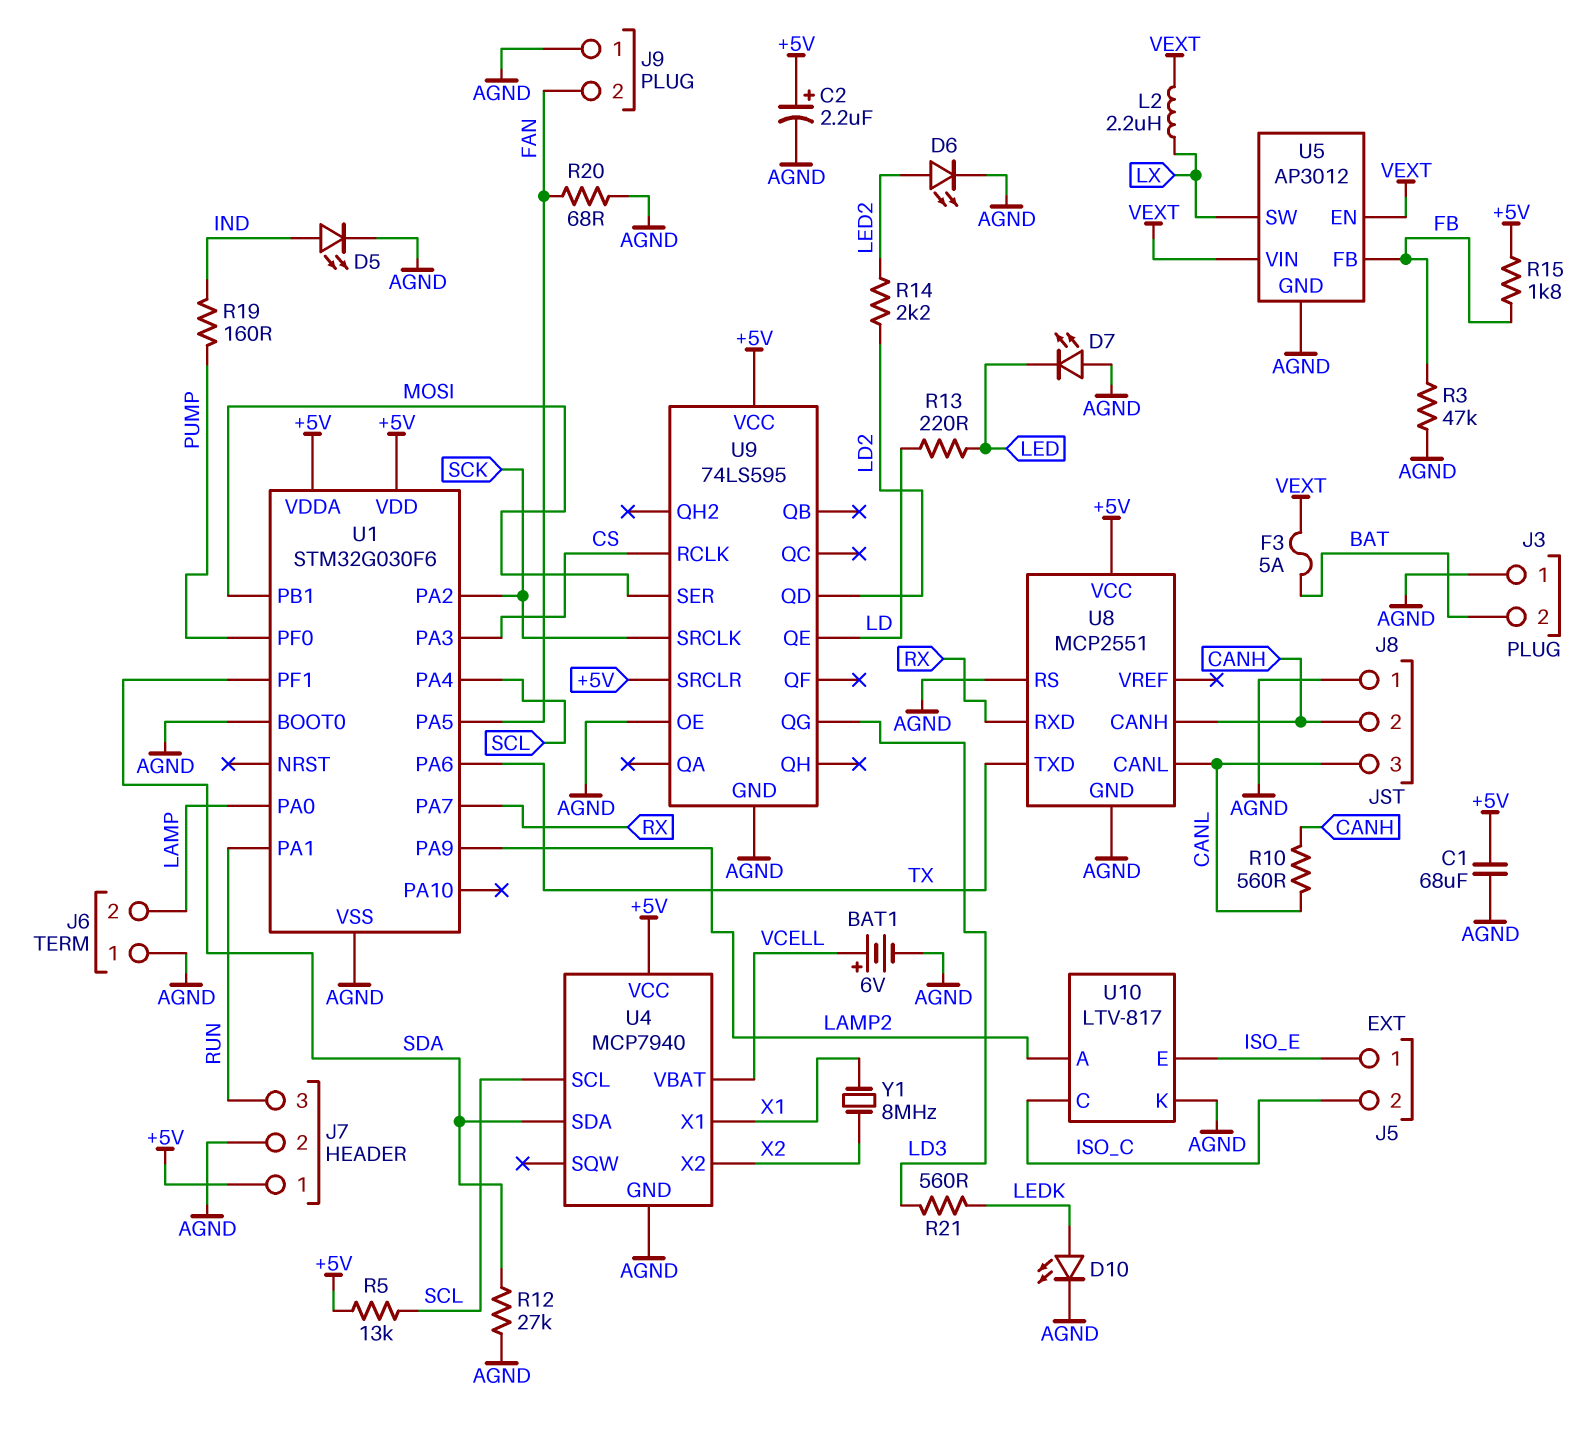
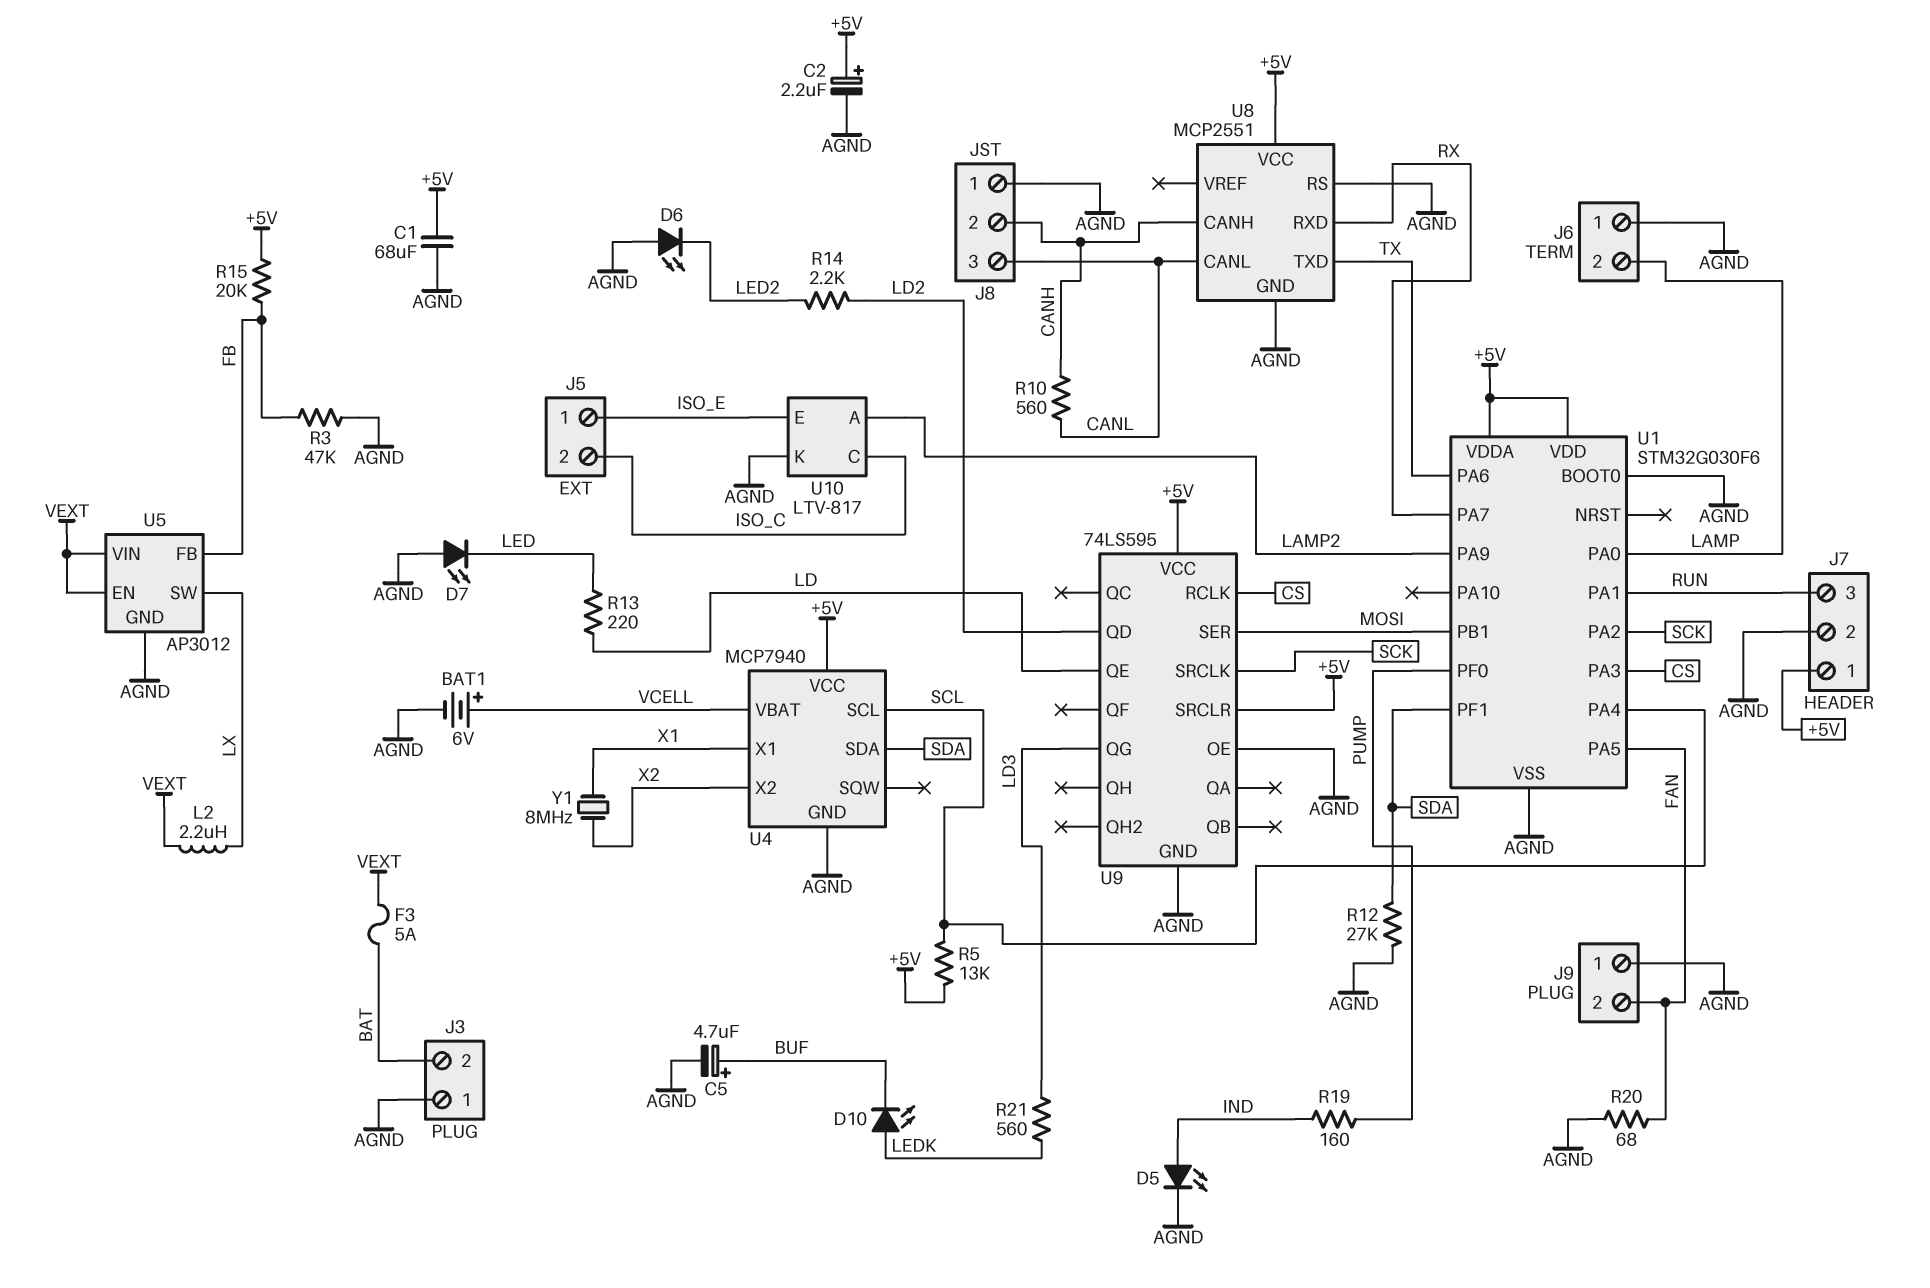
C5: none -> 4.7uF (plus BUF, minus AGND)
D6: LED (A LED2, K AGND) -> LED (A AGND, K LED2)
D10: LED (A LEDK, K AGND) -> LED (A LEDK, K BUF)
R15: 1.8k (+5V, FB) -> 20k (+5V, FB)

